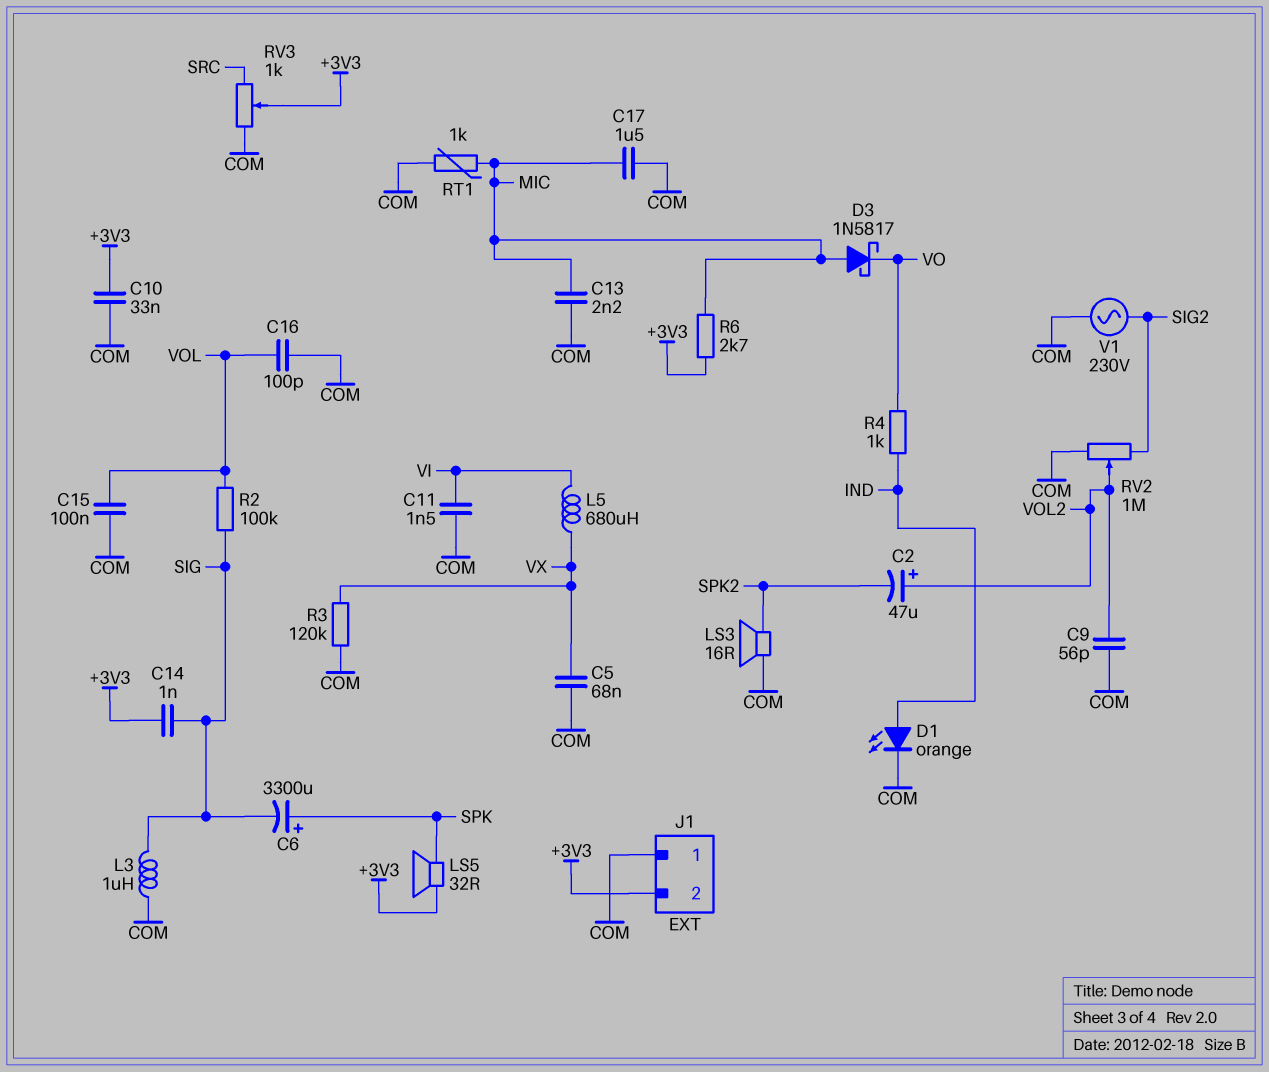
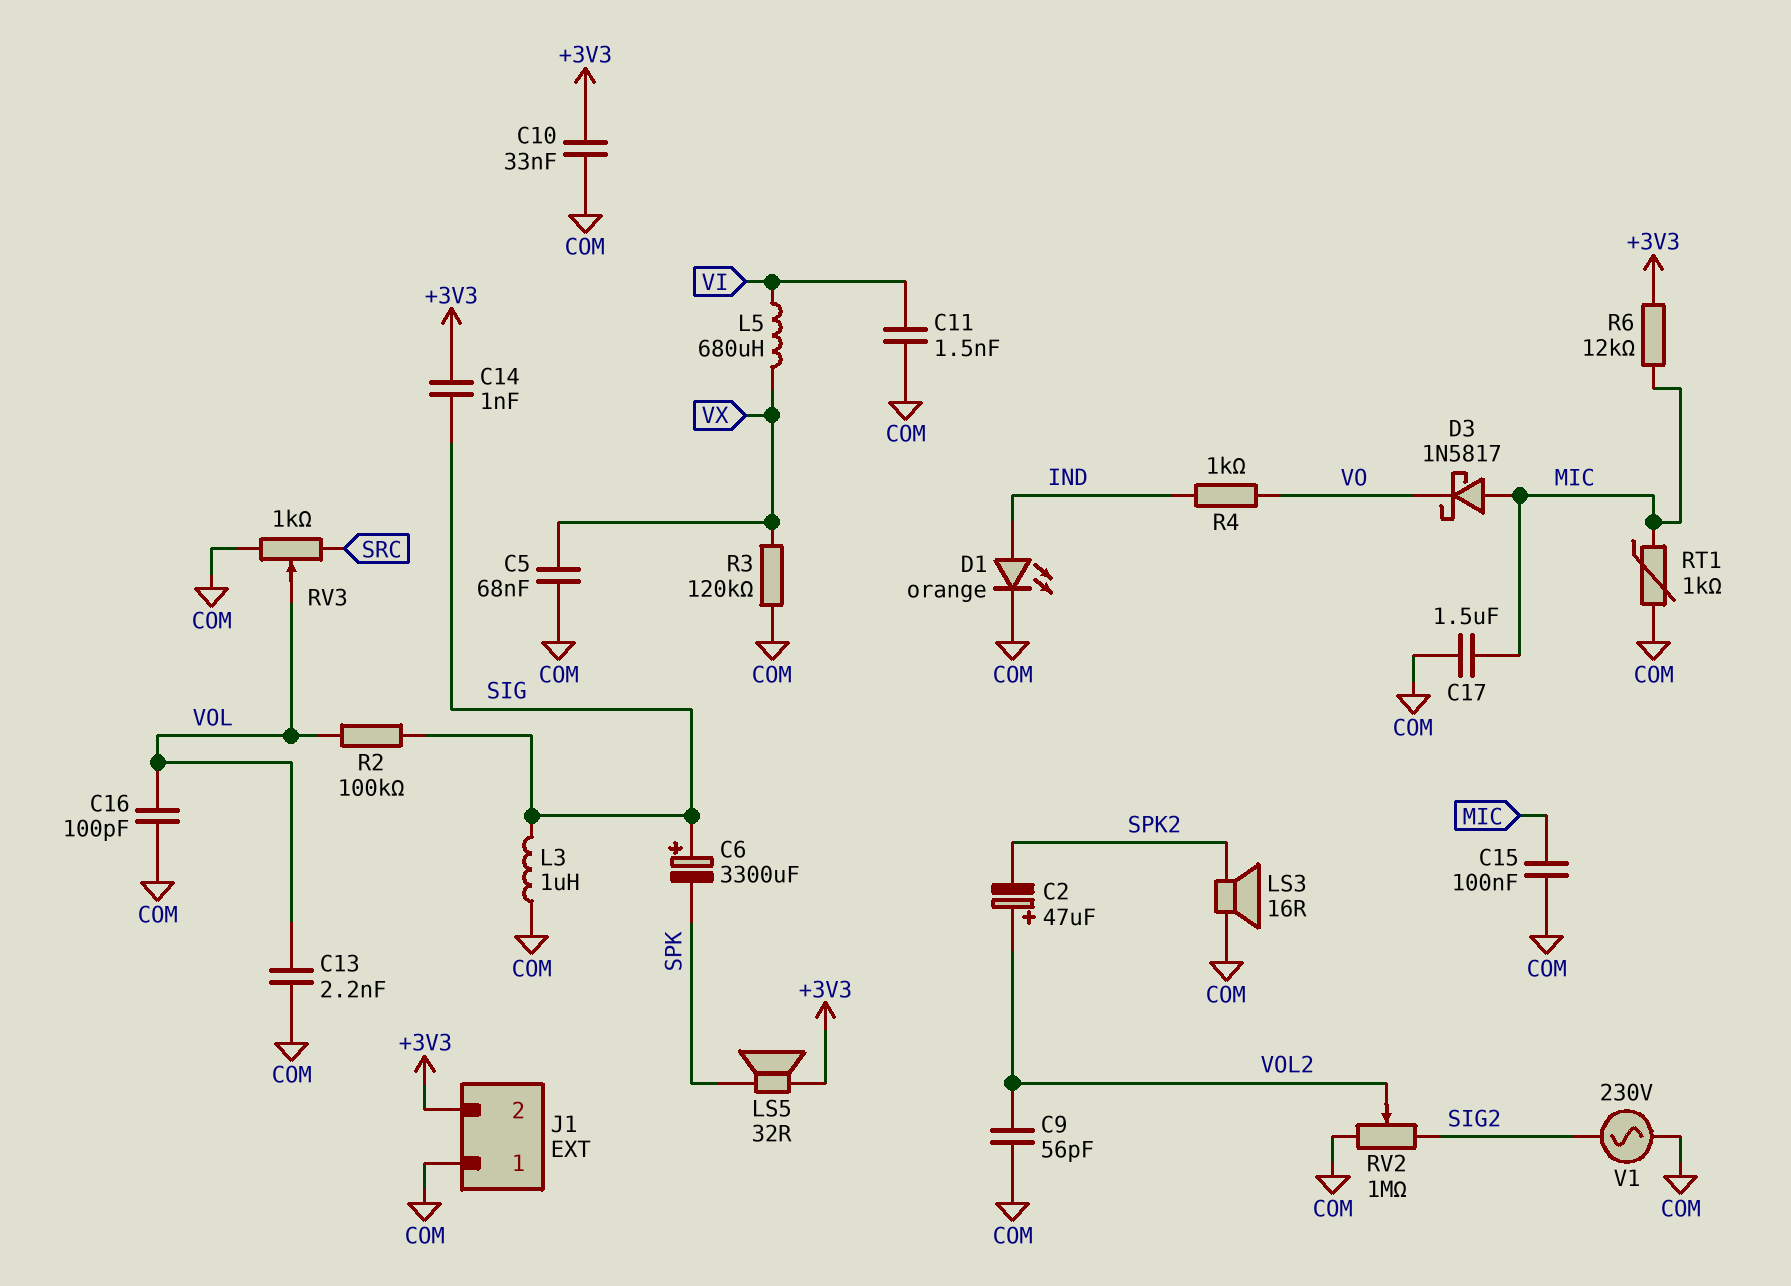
C6: 3300uF (plus SPK, minus SIG) -> 3300uF (plus SIG, minus SPK)
C13: 2.2nF (COM, MIC) -> 2.2nF (COM, VOL)
C15: 100nF (COM, VOL) -> 100nF (COM, MIC)
R6: 2.7k (+3V3, MIC) -> 12k (+3V3, MIC)
RV3: 1k (COM, SRC, wiper +3V3) -> 1k (COM, SRC, wiper VOL)

